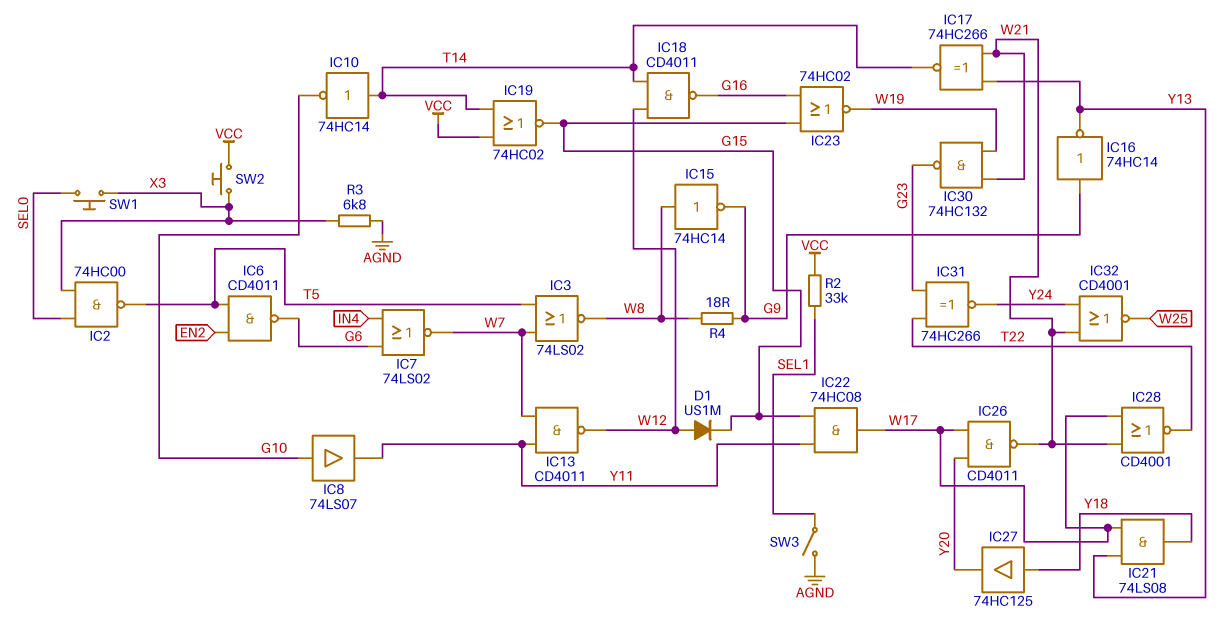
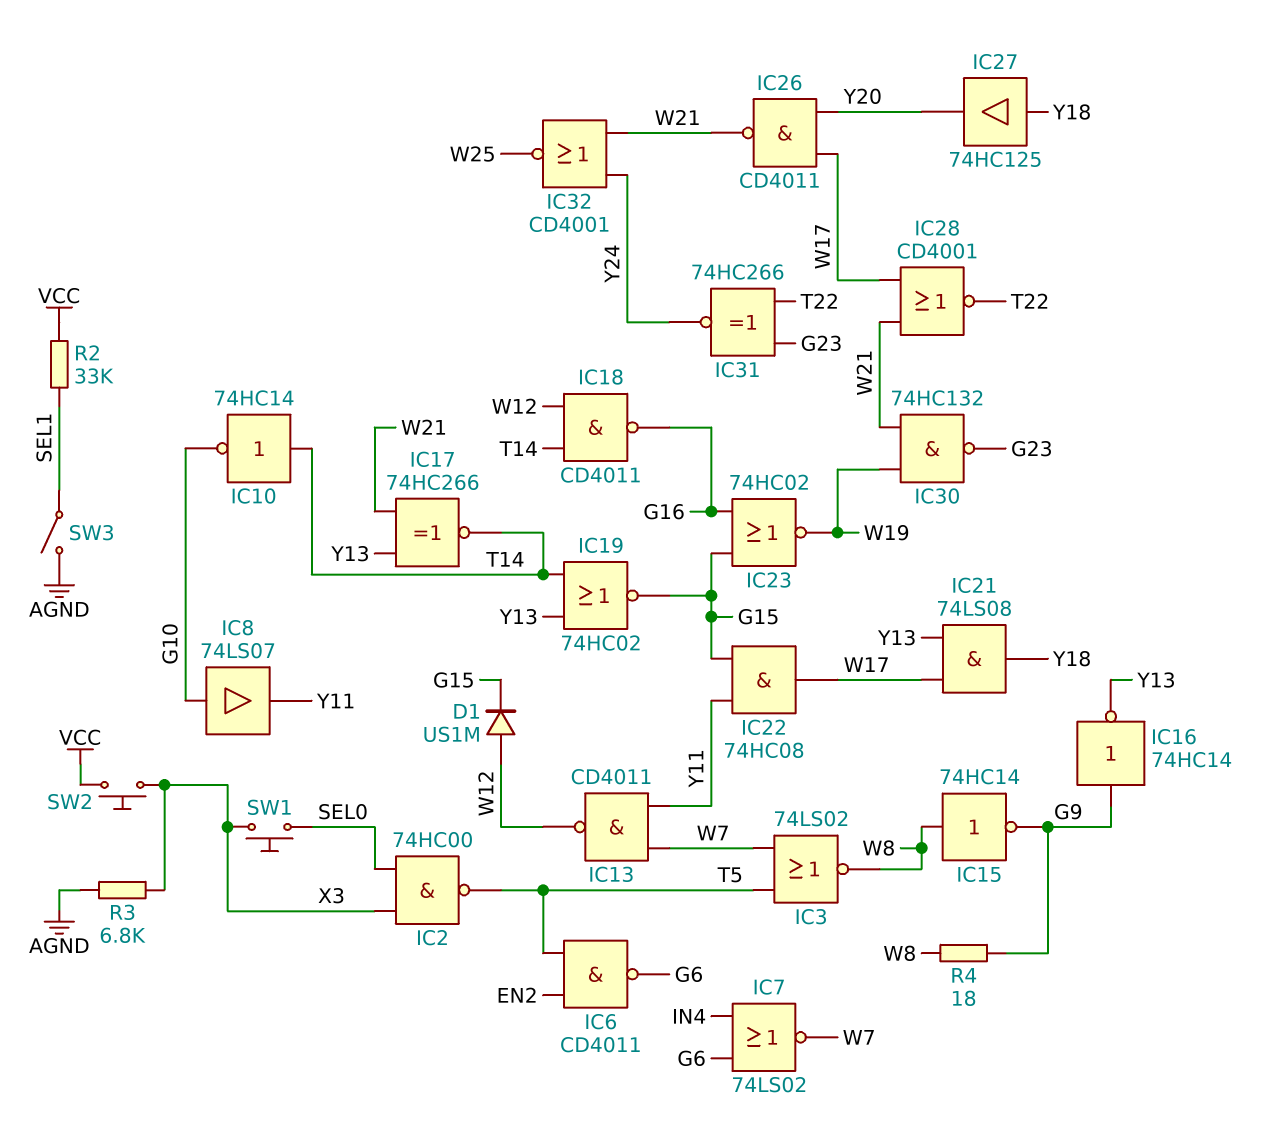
IC19: NOR 74HC02 (in T14, in VCC, out G15) -> NOR 74HC02 (in T14, in Y13, out G15)

